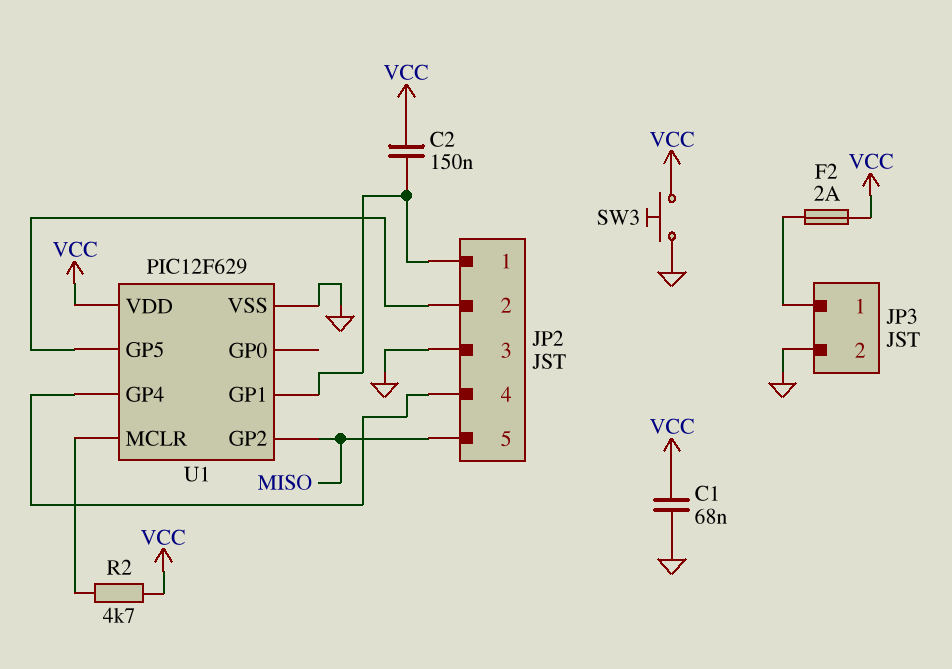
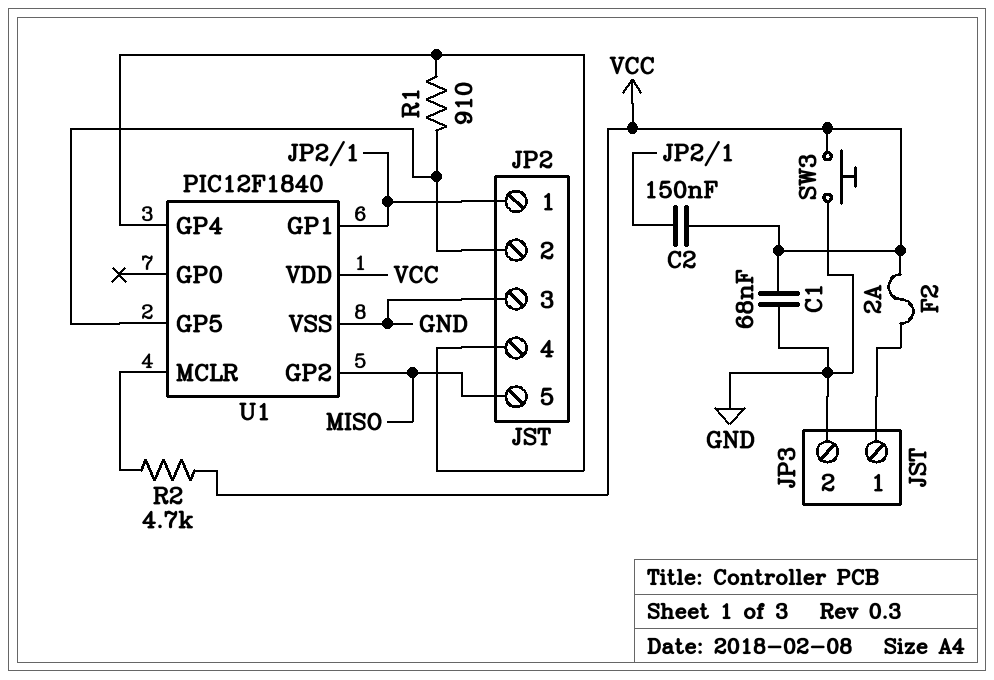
R1: none -> 910 (JP2/2, JP2/4)
U1: PIC12F629 -> PIC12F1840

